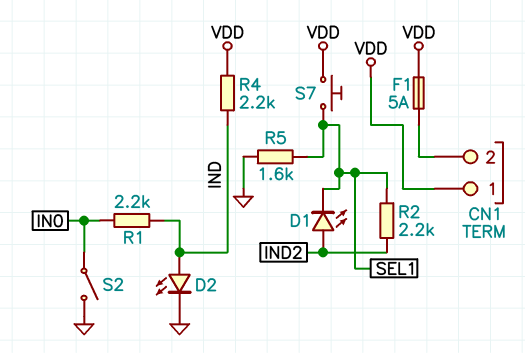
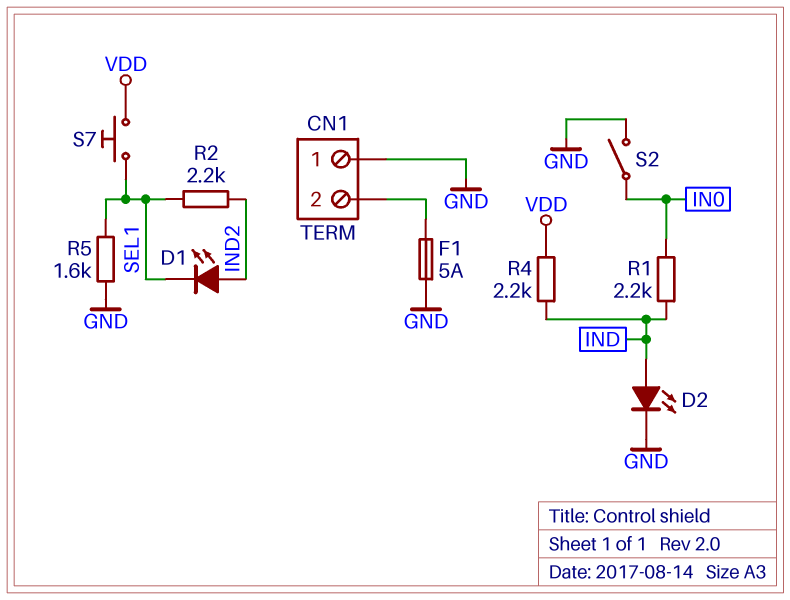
CN1 pin 1: VDD -> GND
F1: 5A (CN1/2, VDD) -> 5A (CN1/2, GND)

